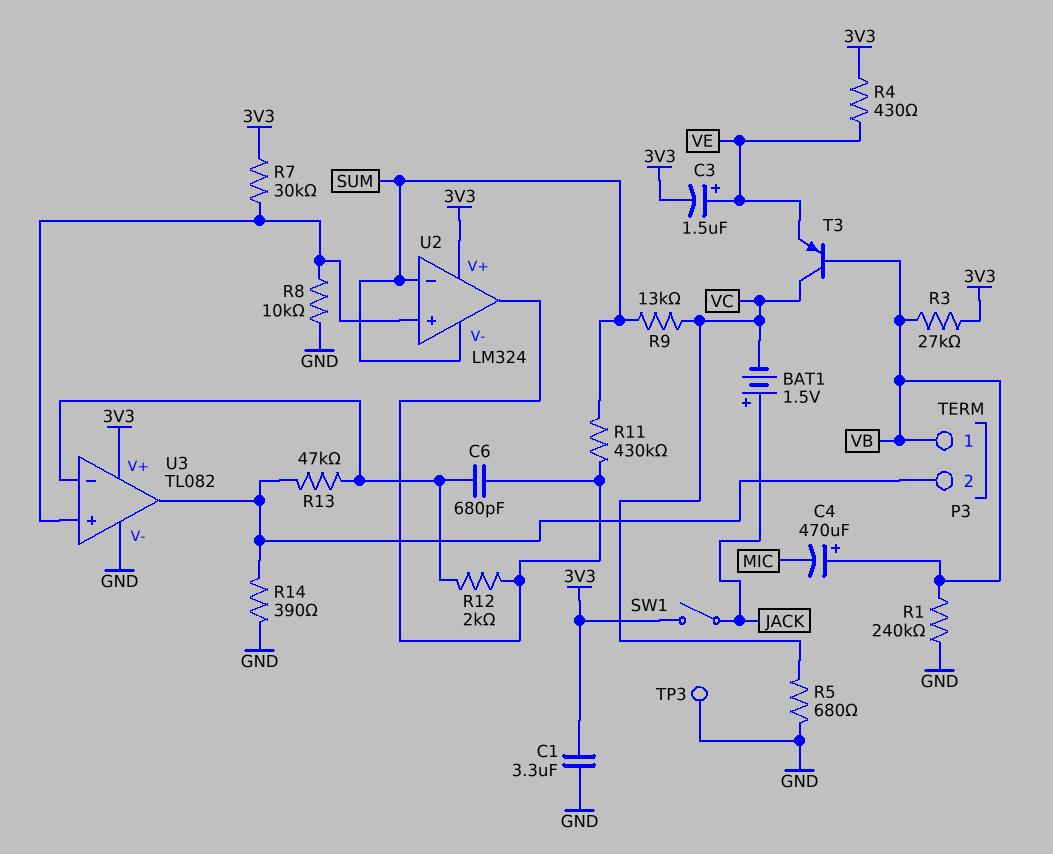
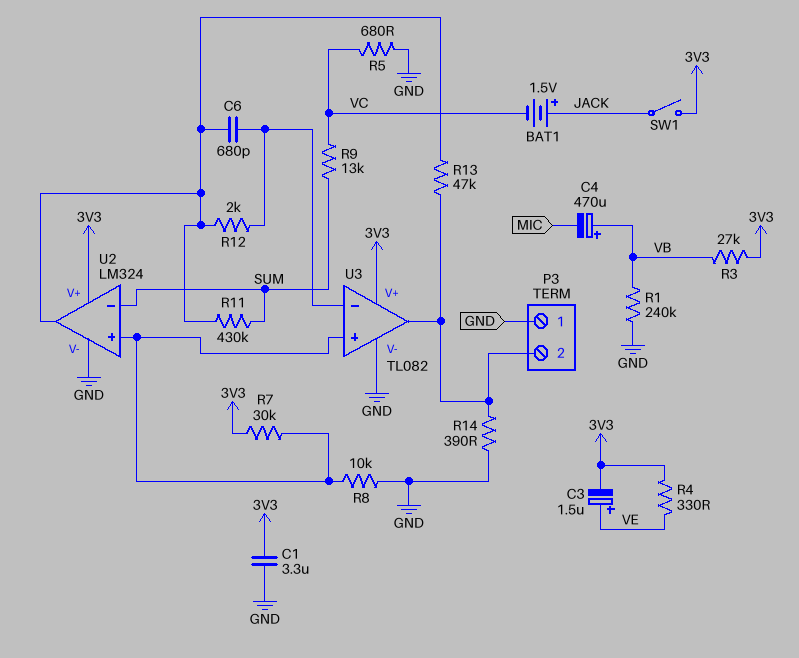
P3 pin 1: VB -> GND
R4: 430 (3V3, VE) -> 330 (3V3, VE)
R13: 47k (P3/2, U3/in-) -> 47k (P3/2, U2/out)
T3: PNP (B VB, C VC, E VE) -> none
TP3: test point (GND) -> none
U2 pin V-: SUM -> GND

